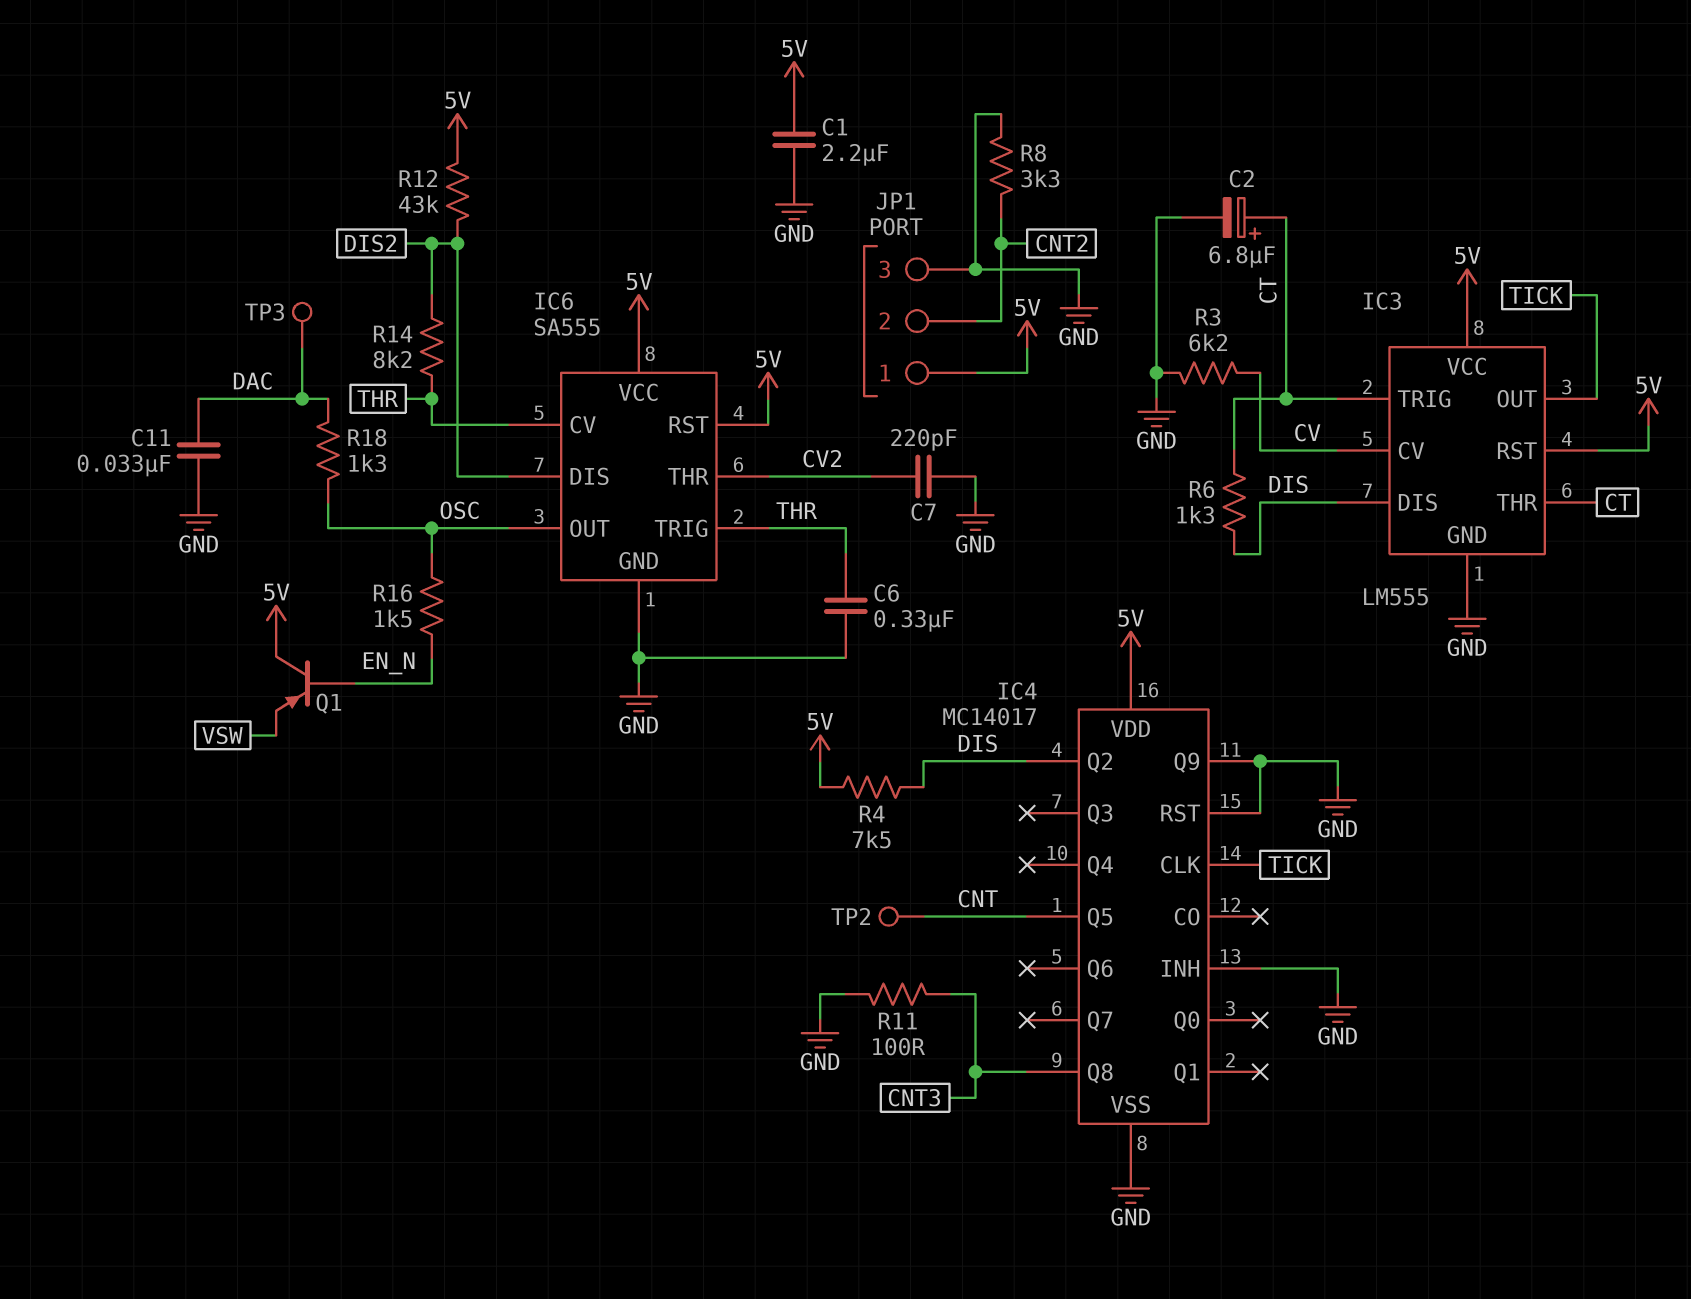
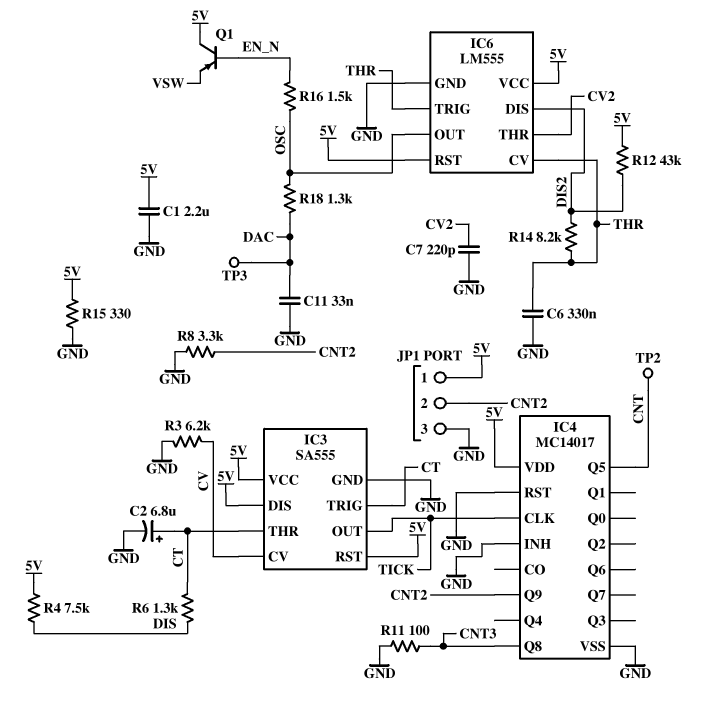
IC3: LM555 -> SA555
IC3 pin DIS: DIS -> 5V
IC4 pin Q2: DIS -> none
IC4 pin Q9: GND -> CNT2
IC6: SA555 -> LM555
R15: none -> 330 (5V, GND)

